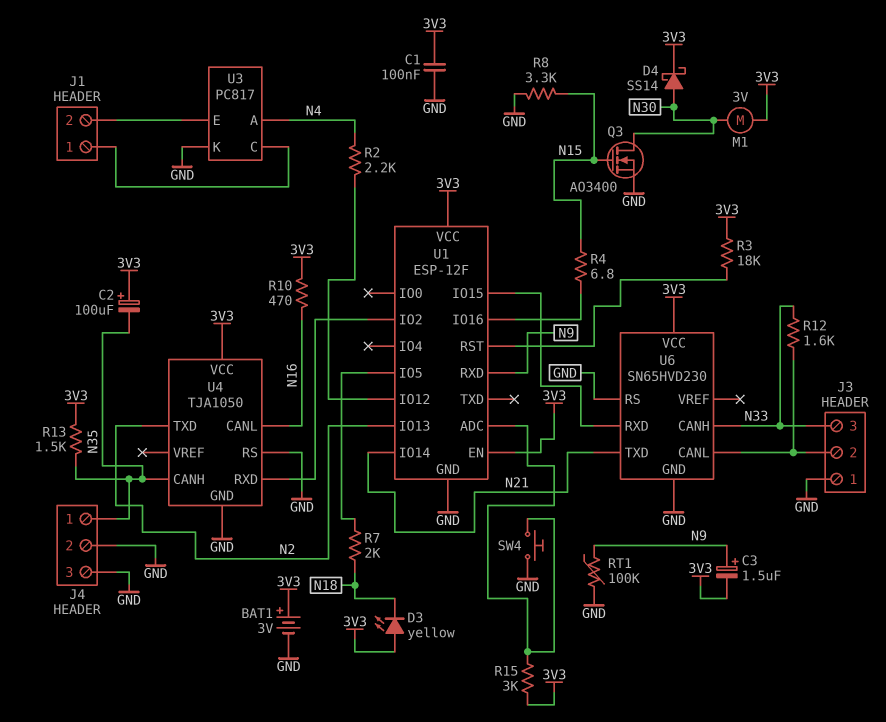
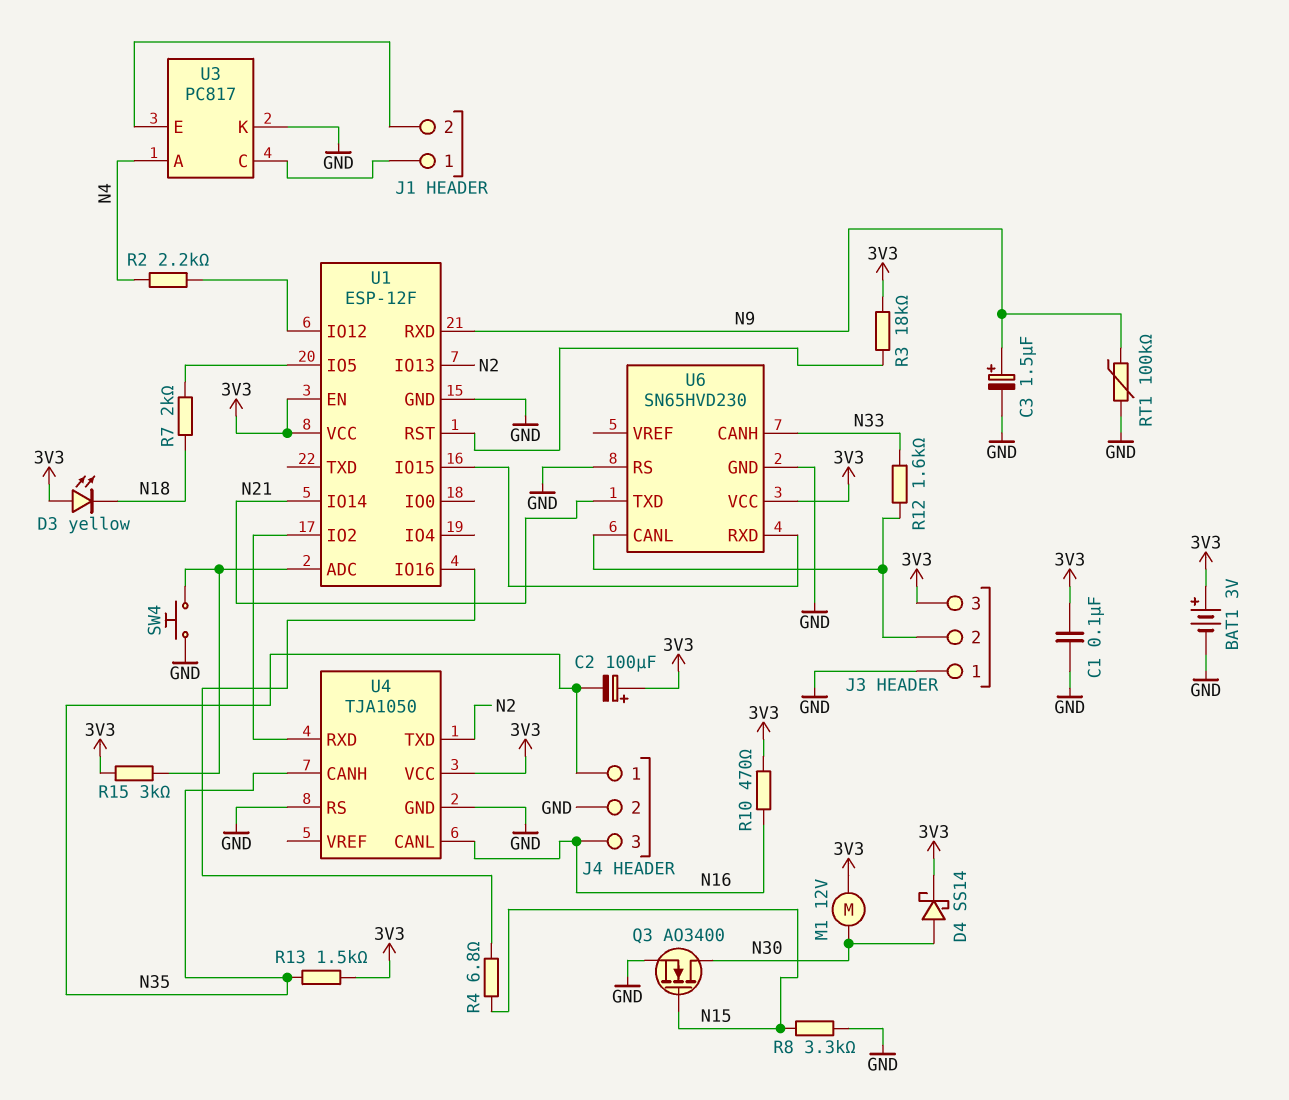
C3: 1.5uF (plus N9, minus 3V3) -> 1.5uF (plus N9, minus GND)
J3 pin 3: N33 -> 3V3
J4 pin 3: GND -> N16
M1: motor 3V (3V3, N30) -> motor 12V (3V3, N30)

